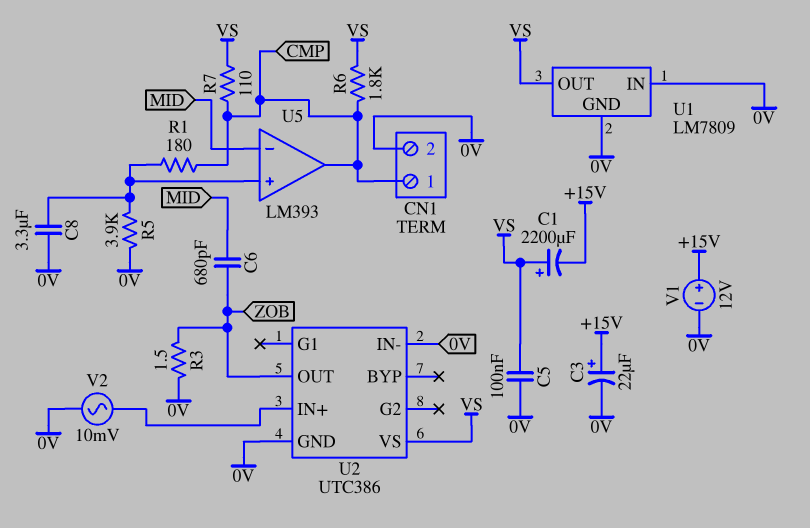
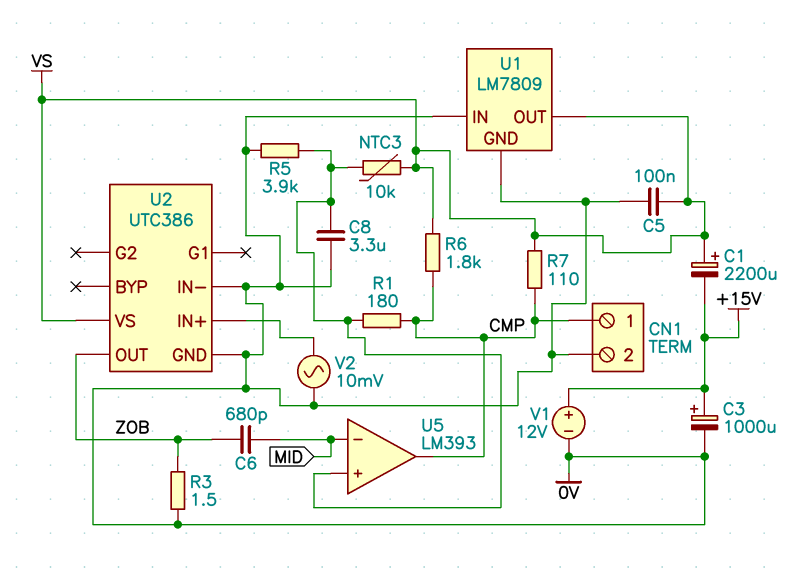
C3: 22uF (plus +15V, minus 0V) -> 1000uF (plus +15V, minus 0V)
NTC3: none -> 10k (U5/in+, VS)

